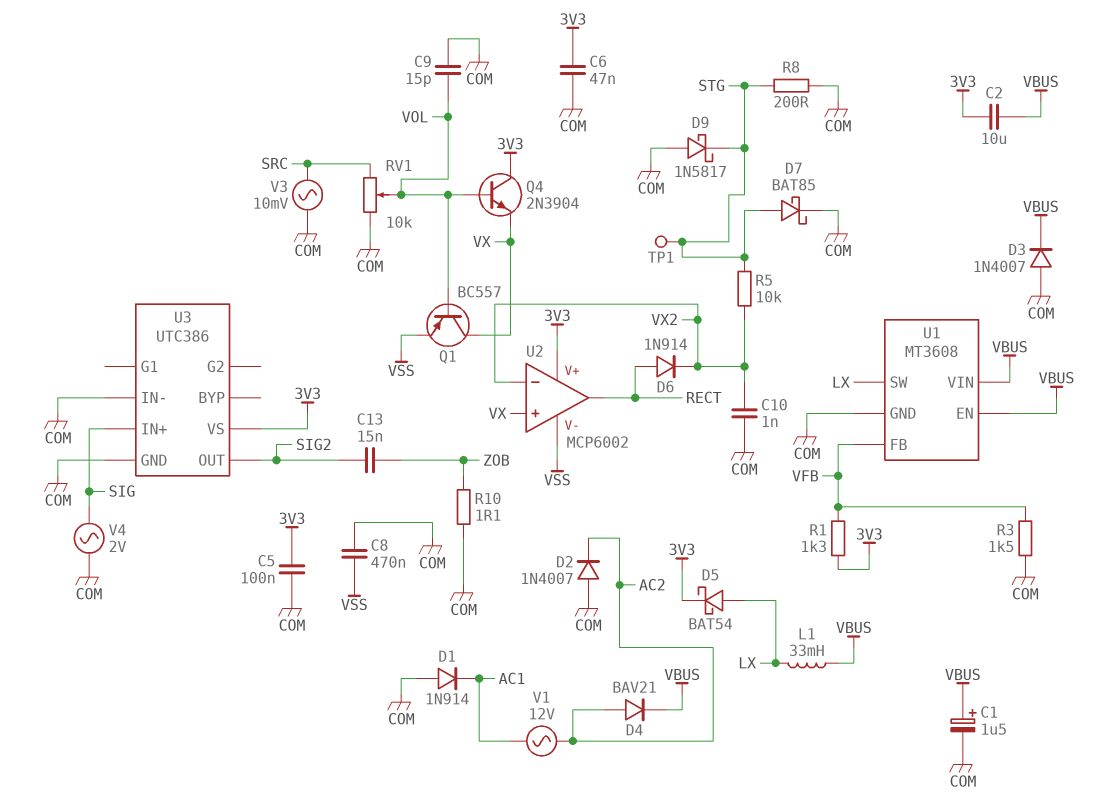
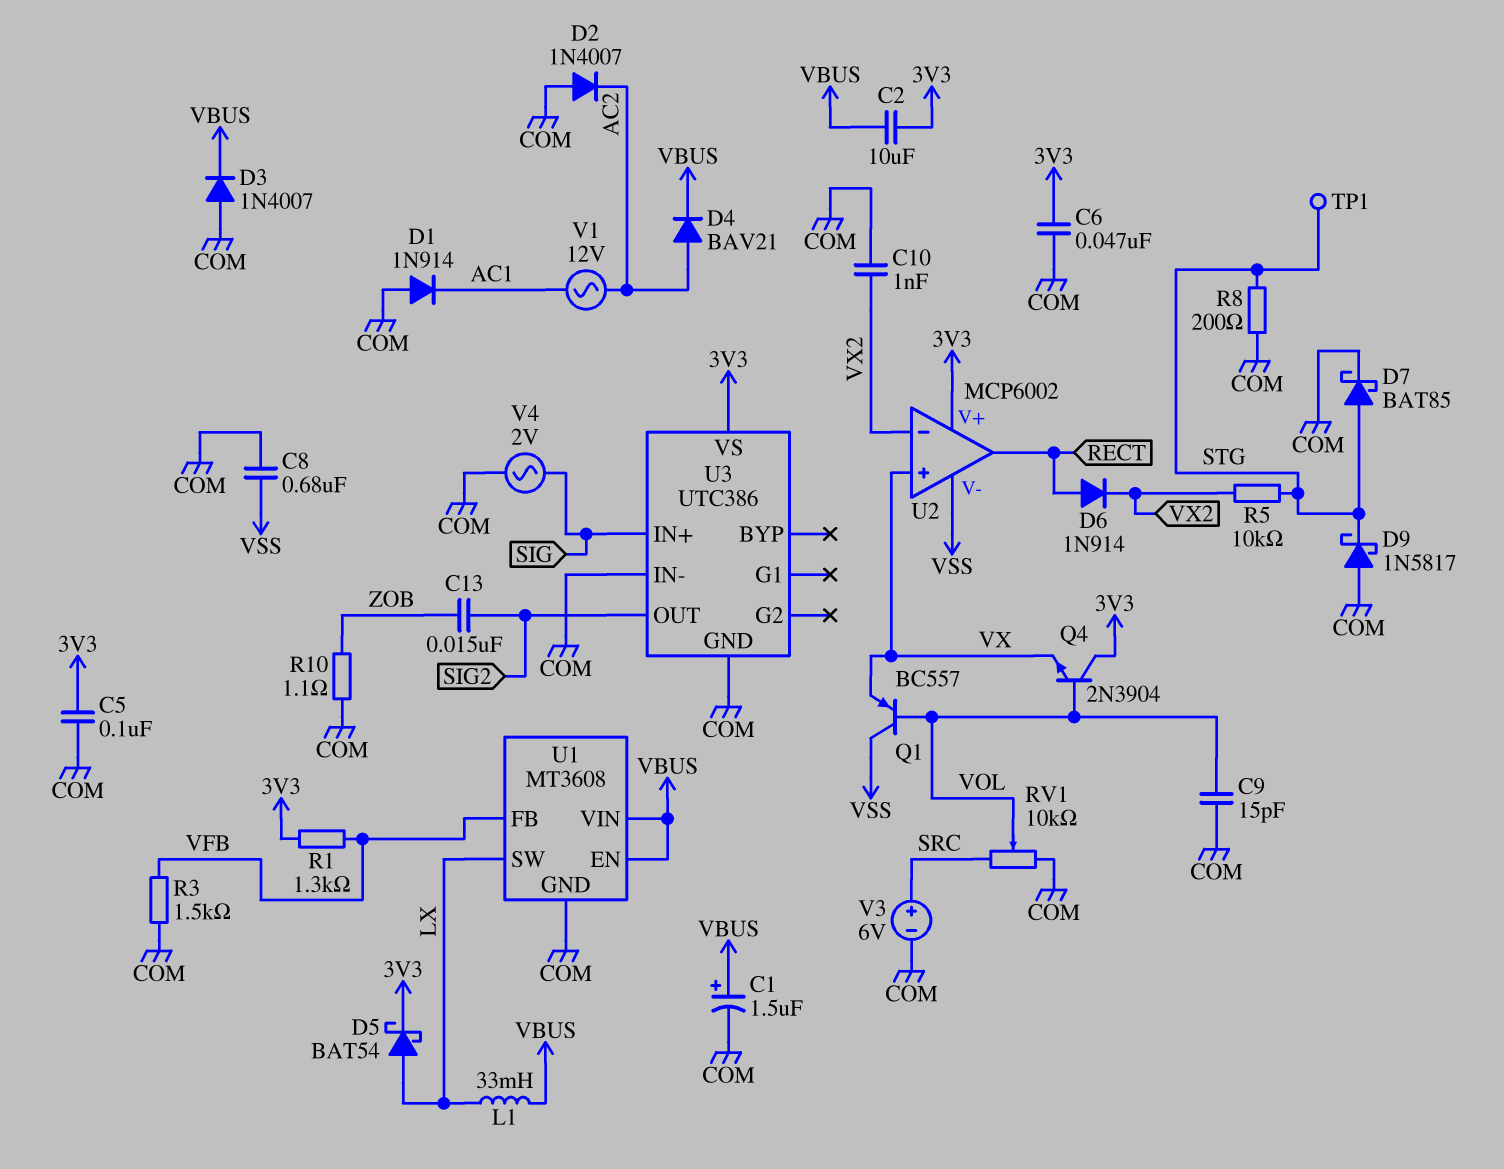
C8: 470nF (COM, VSS) -> 680nF (COM, VSS)
Q1: PNP BC557 (B VOL, C VX, E VSS) -> PNP BC557 (B VOL, C VSS, E VX)
V3: AC 10mV (COM, SRC) -> 6V (plus SRC, minus COM)

